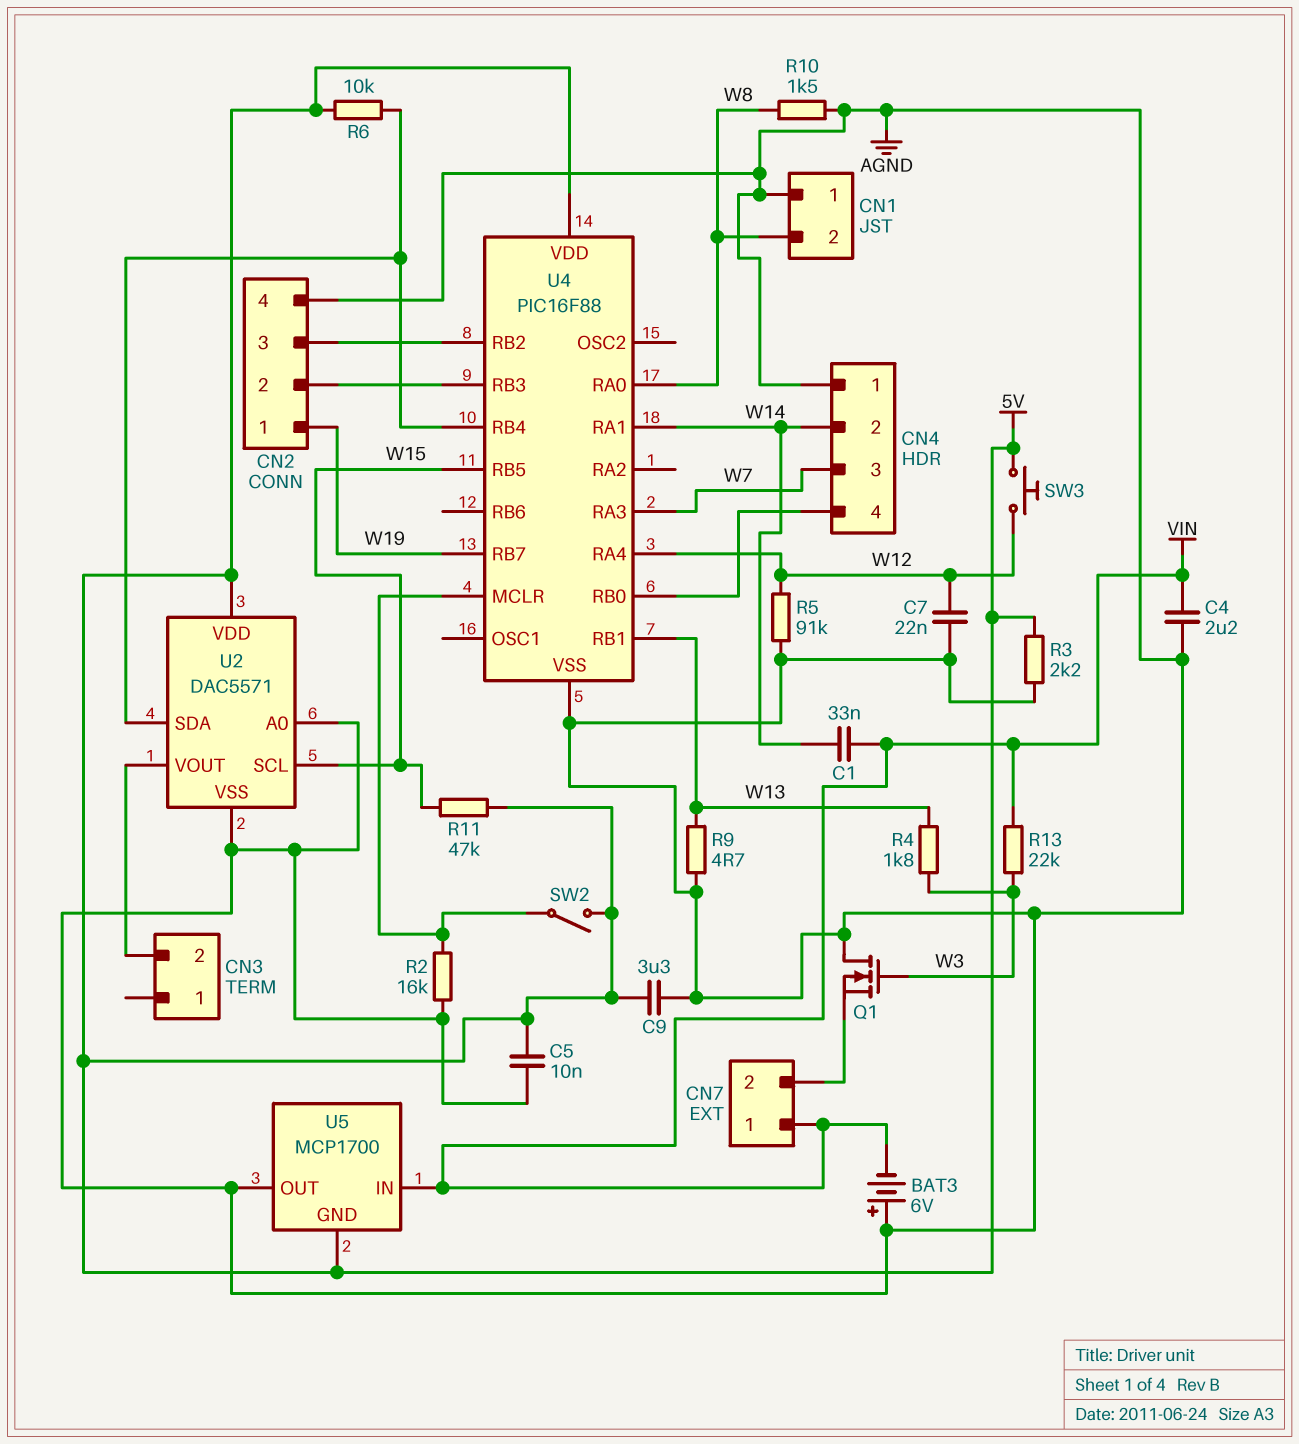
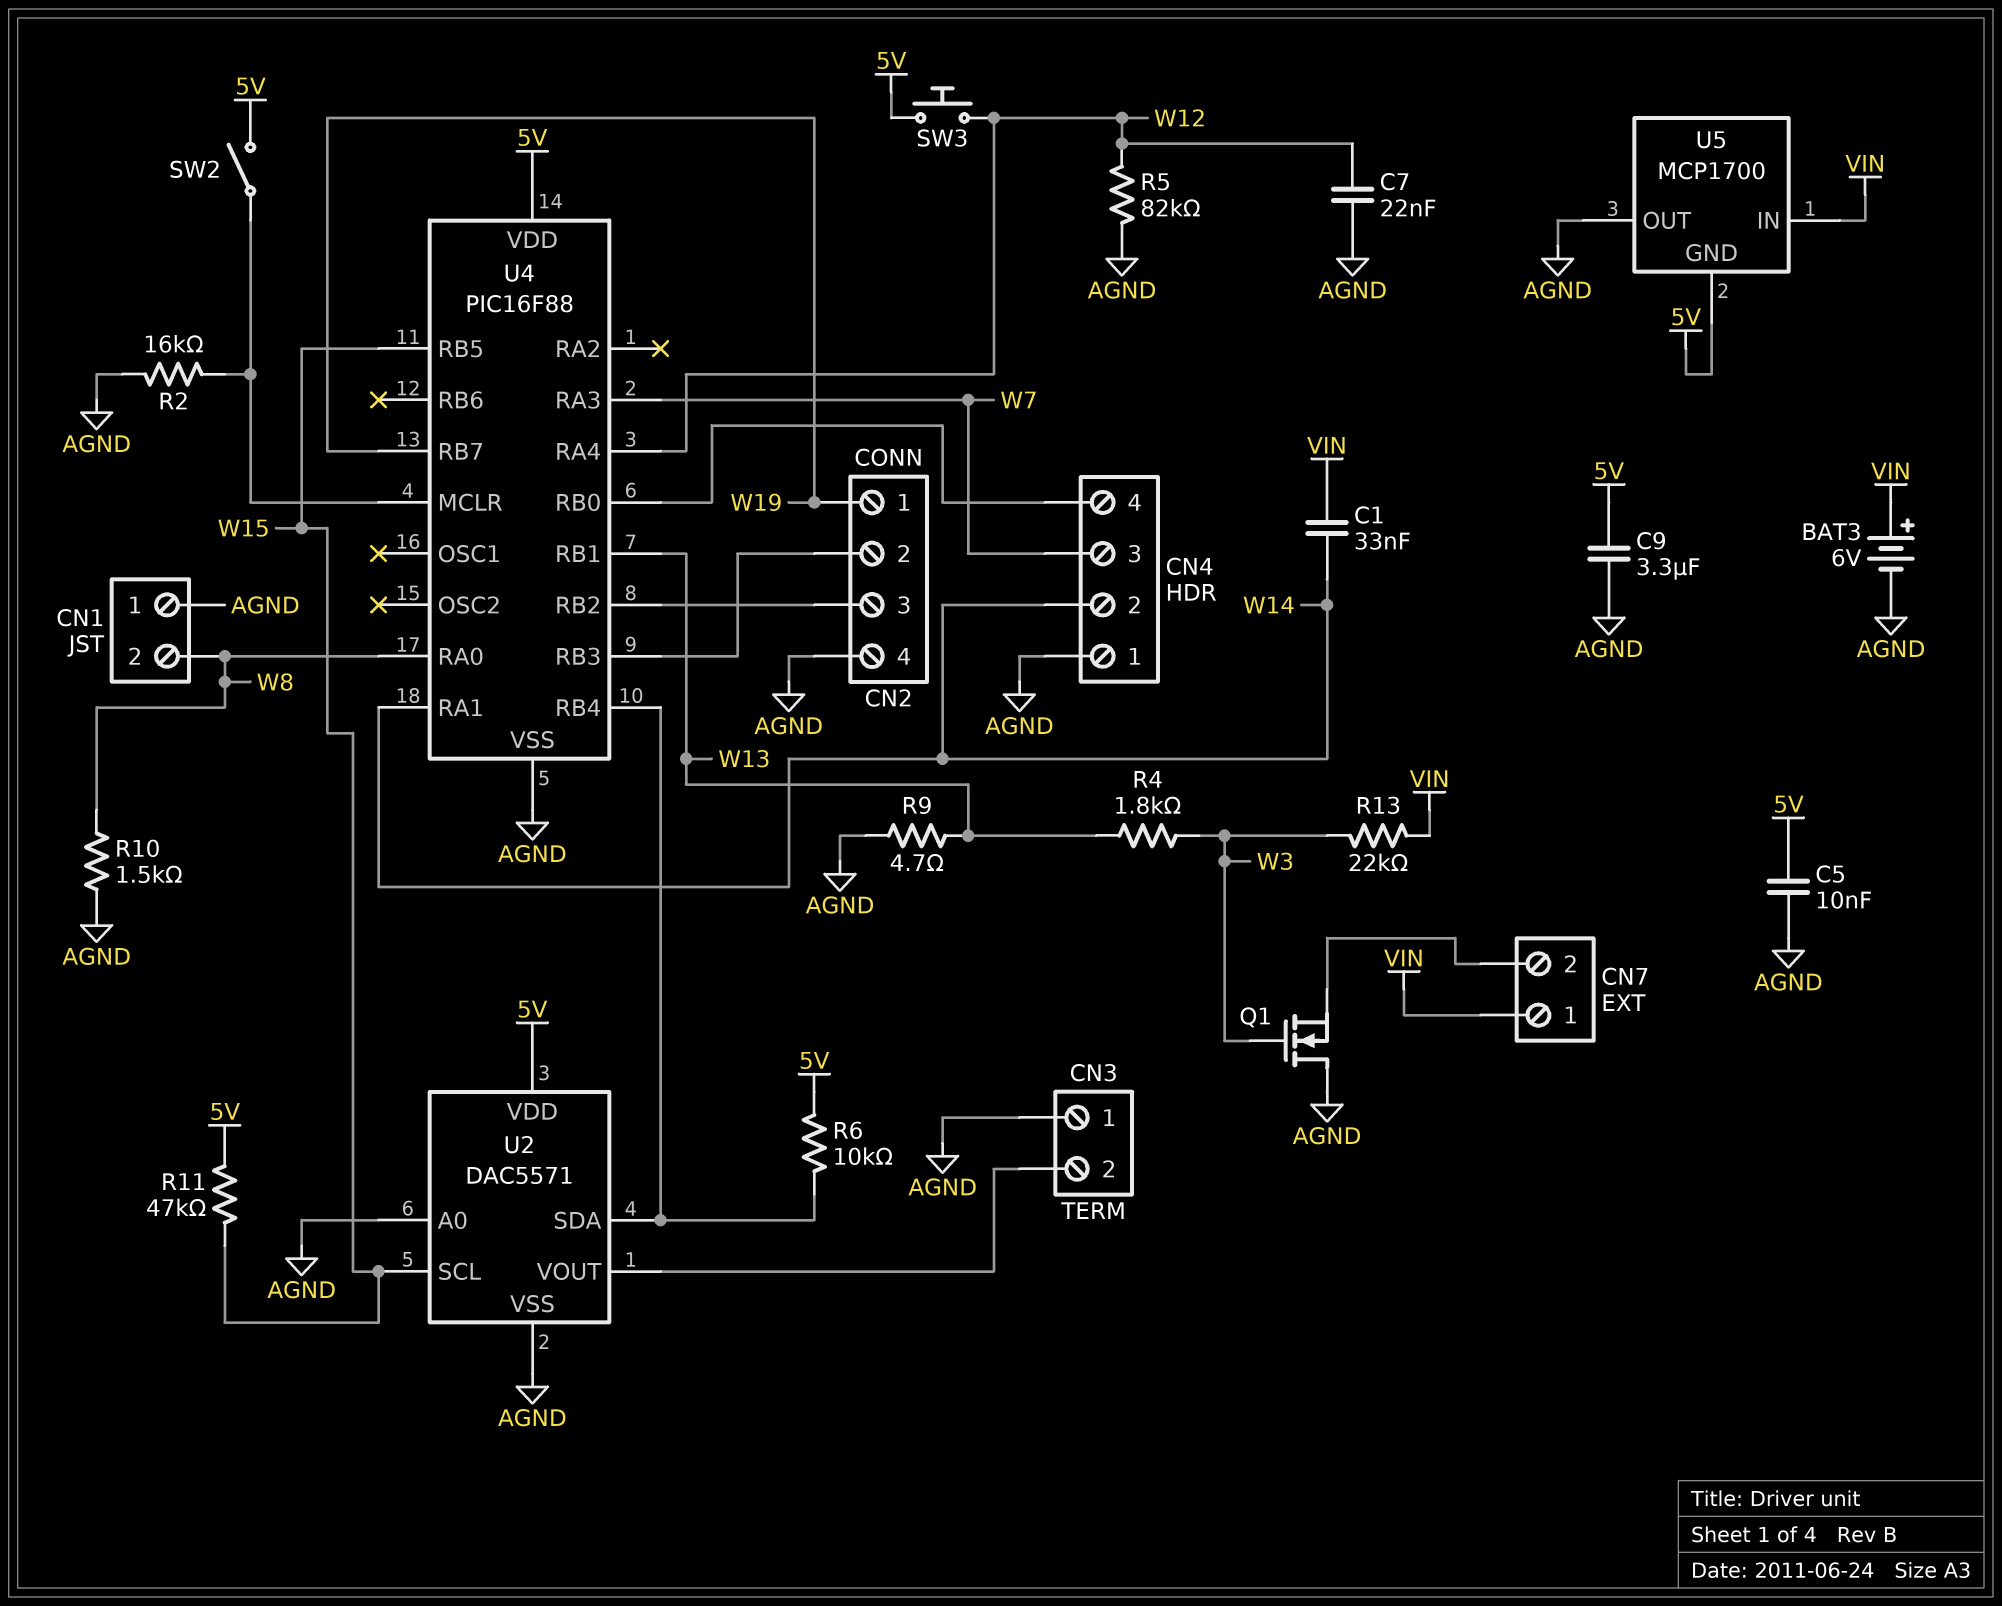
BAT3: 6V (plus AGND, minus VIN) -> 6V (plus VIN, minus AGND)
C4: 2.2uF (AGND, VIN) -> none
CN3 pin 1: none -> AGND
R3: 2.2k (5V, AGND) -> none
R5: 91k (AGND, W12) -> 82k (AGND, W12)

